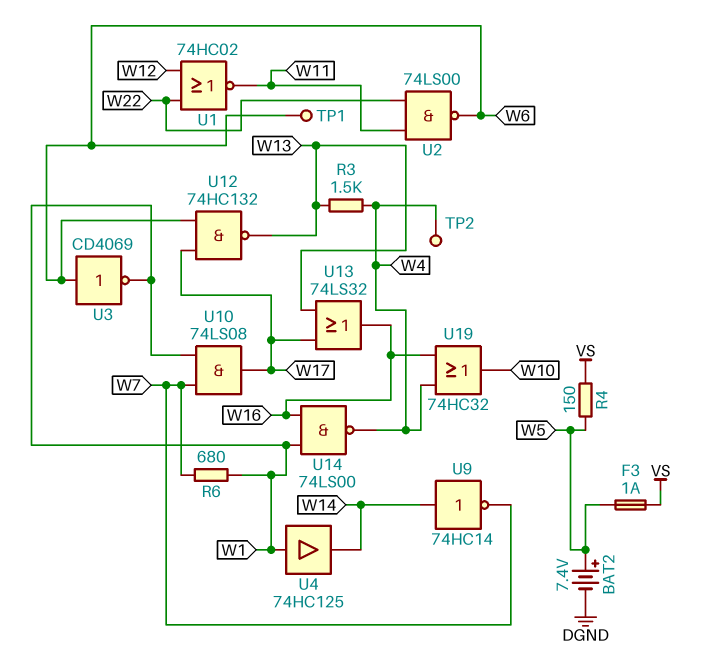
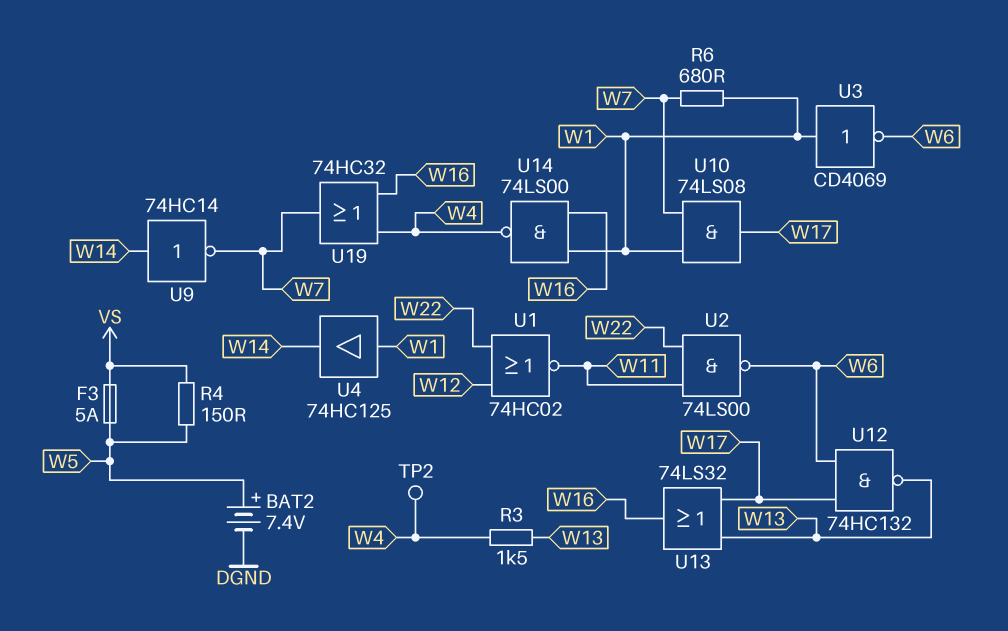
F3: 1A (VS, W5) -> 5A (VS, W5)
TP1: test point (W6) -> none
U3: NOT CD4069 (in W6, out W1) -> NOT CD4069 (in W1, out W6)
U19: OR 74HC32 (in W4, in W16, out W10) -> OR 74HC32 (in W4, in W16, out W7)

